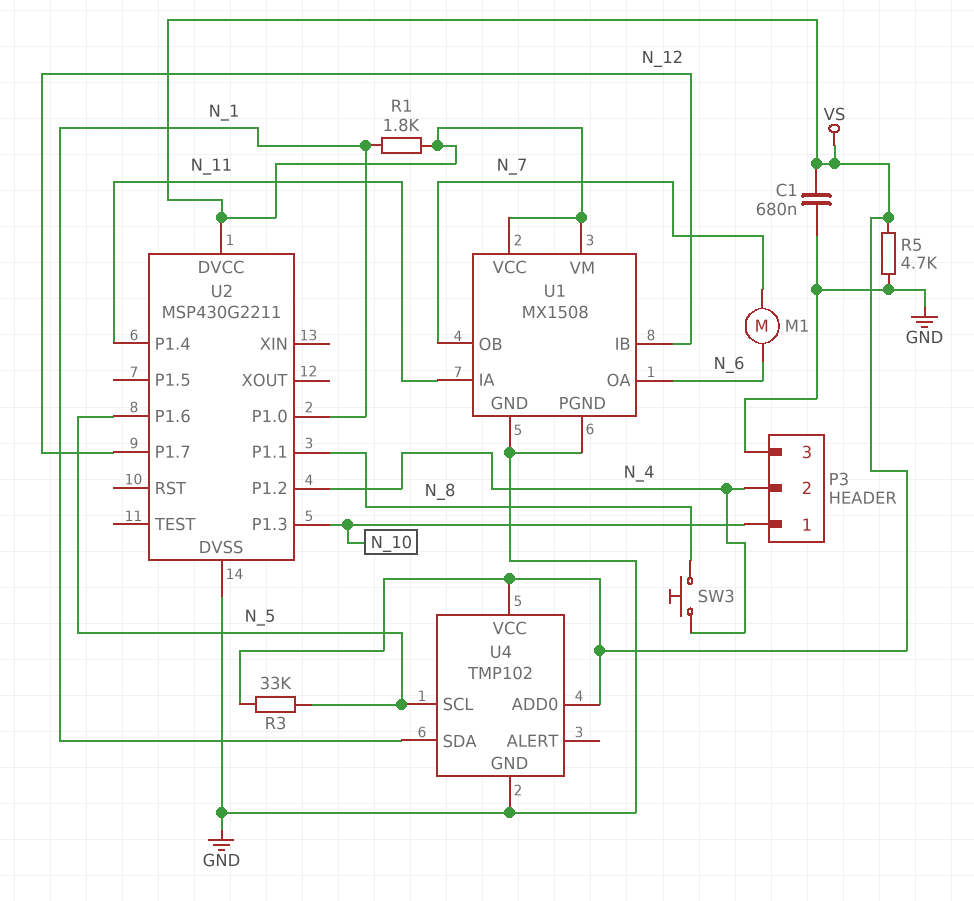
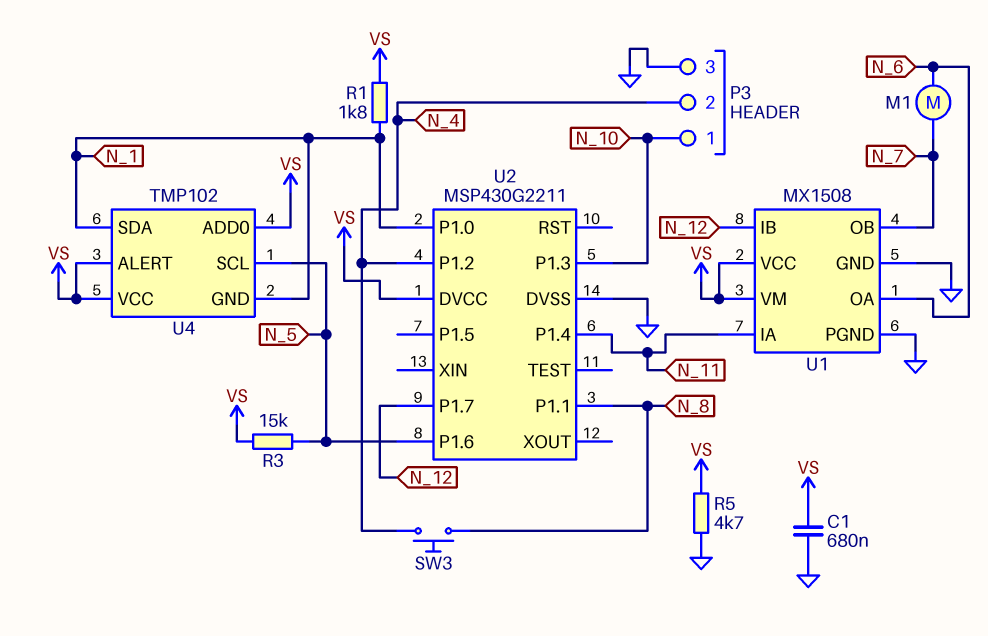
R3: 33k (N_5, VS) -> 15k (N_5, VS)
U4 pin ALERT: none -> VS
U4 pin GND: GND -> N_1

